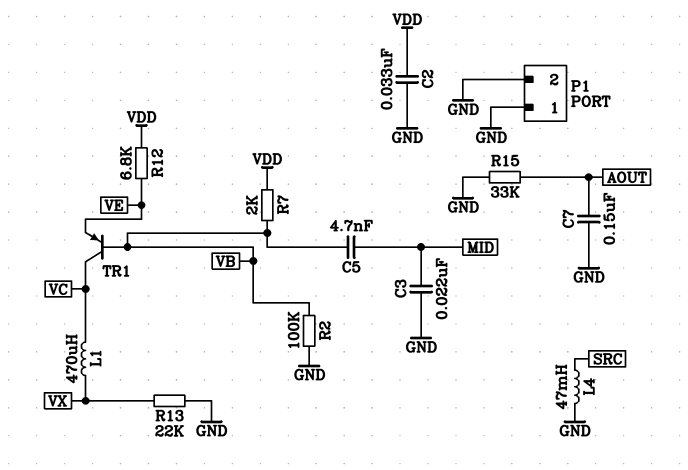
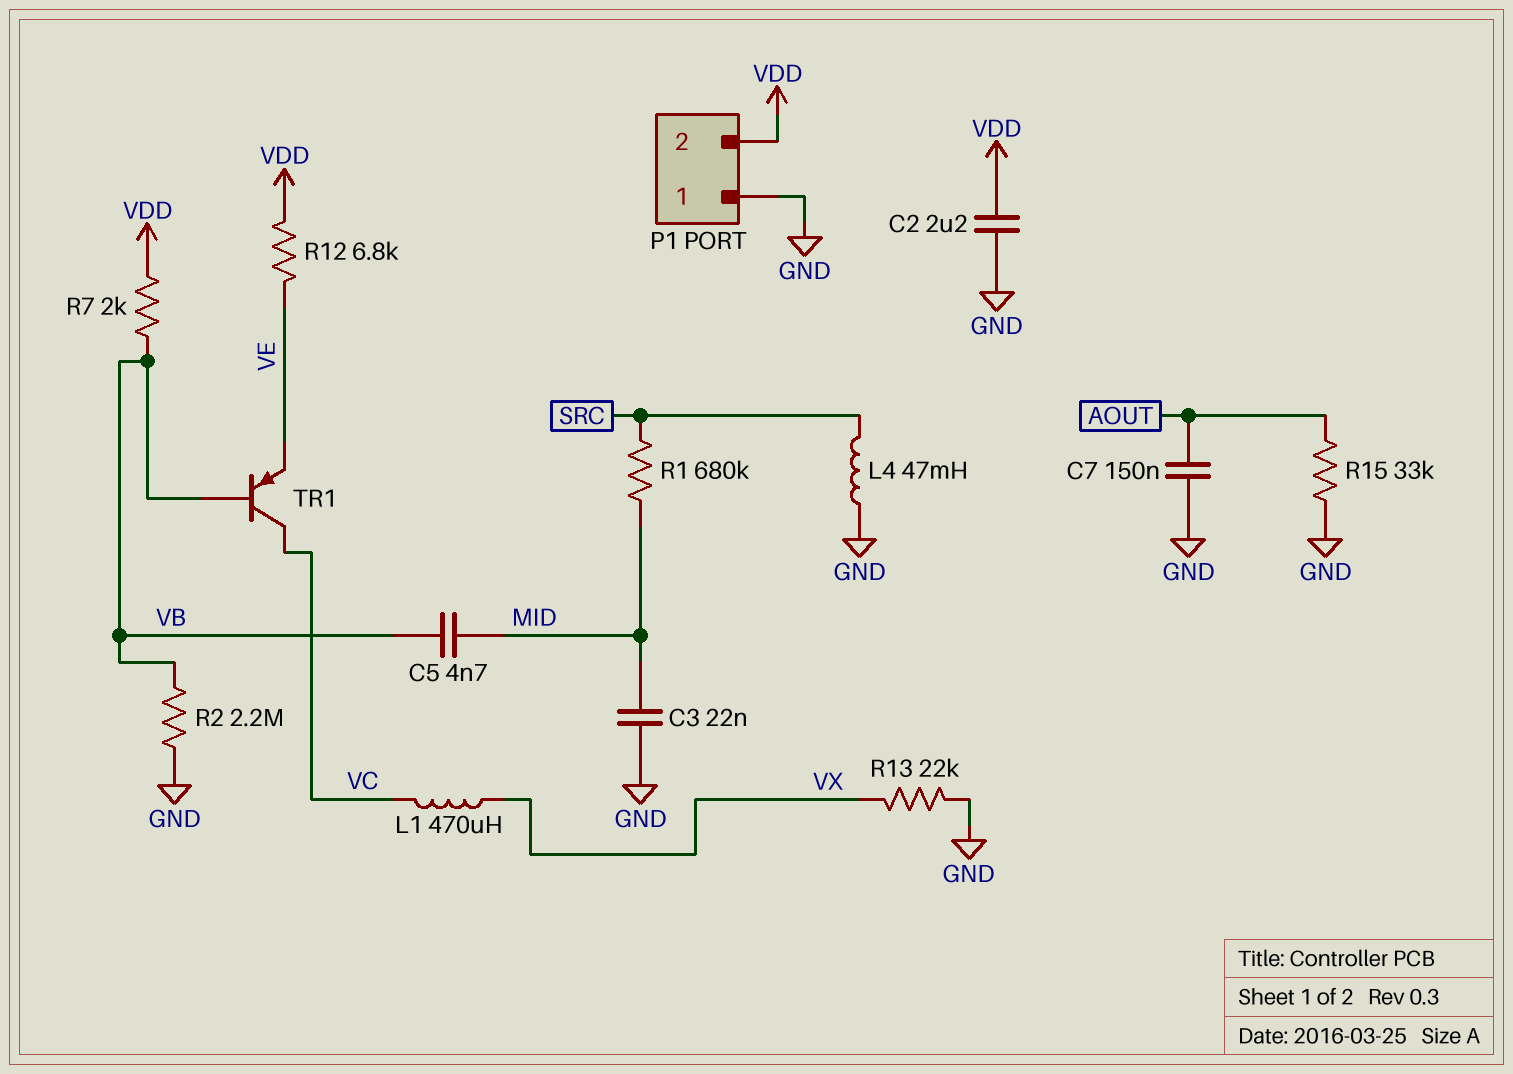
C2: 33nF (GND, VDD) -> 2.2uF (GND, VDD)
P1 pin 2: GND -> VDD
R1: none -> 680k (MID, SRC)
R2: 100k (GND, VB) -> 2.2M (GND, VB)

